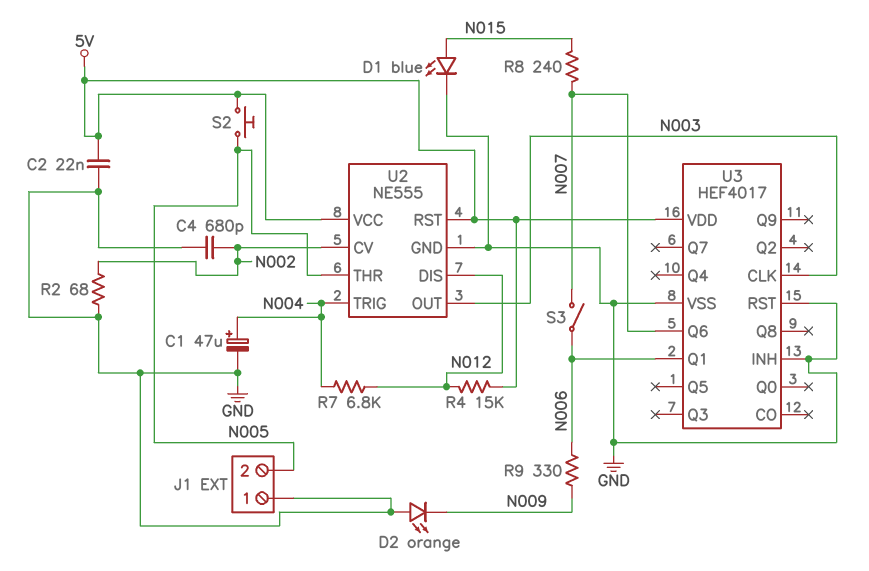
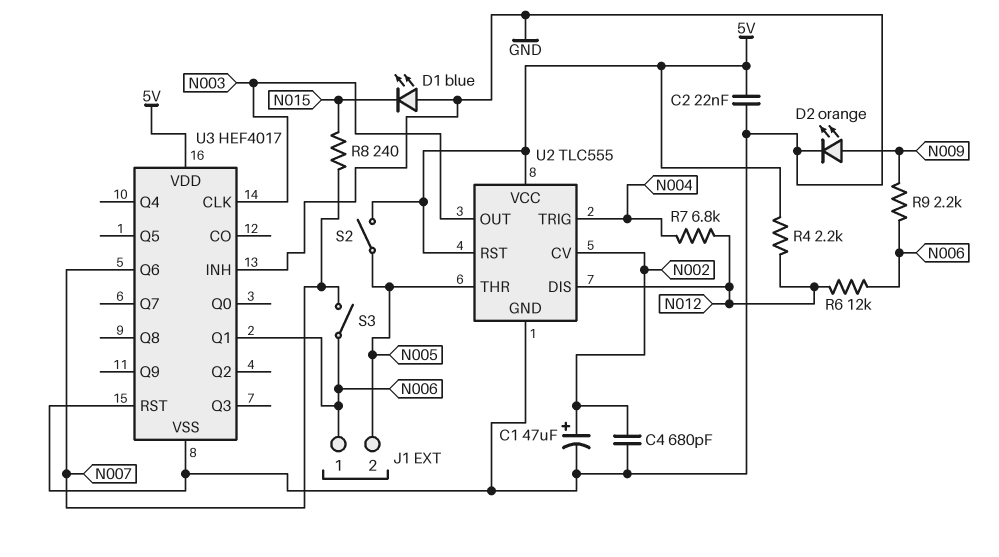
C1: 47uF (plus N004, minus GND) -> 47uF (plus N002, minus GND)
D1: LED blue (A N015, K GND) -> LED blue (A GND, K N015)
D2: LED orange (A GND, K N009) -> LED orange (A N009, K GND)
J1 pin 1: GND -> N006
R2: 68 (GND, N002) -> none
R4: 15k (5V, N012) -> 2.2k (5V, N012)
R6: none -> 12k (N006, N012)
R9: 330 (N006, N009) -> 2.2k (N006, N009)
S2: button (5V, N005) -> switch (5V, N005)
U2: NE555 -> TLC555

